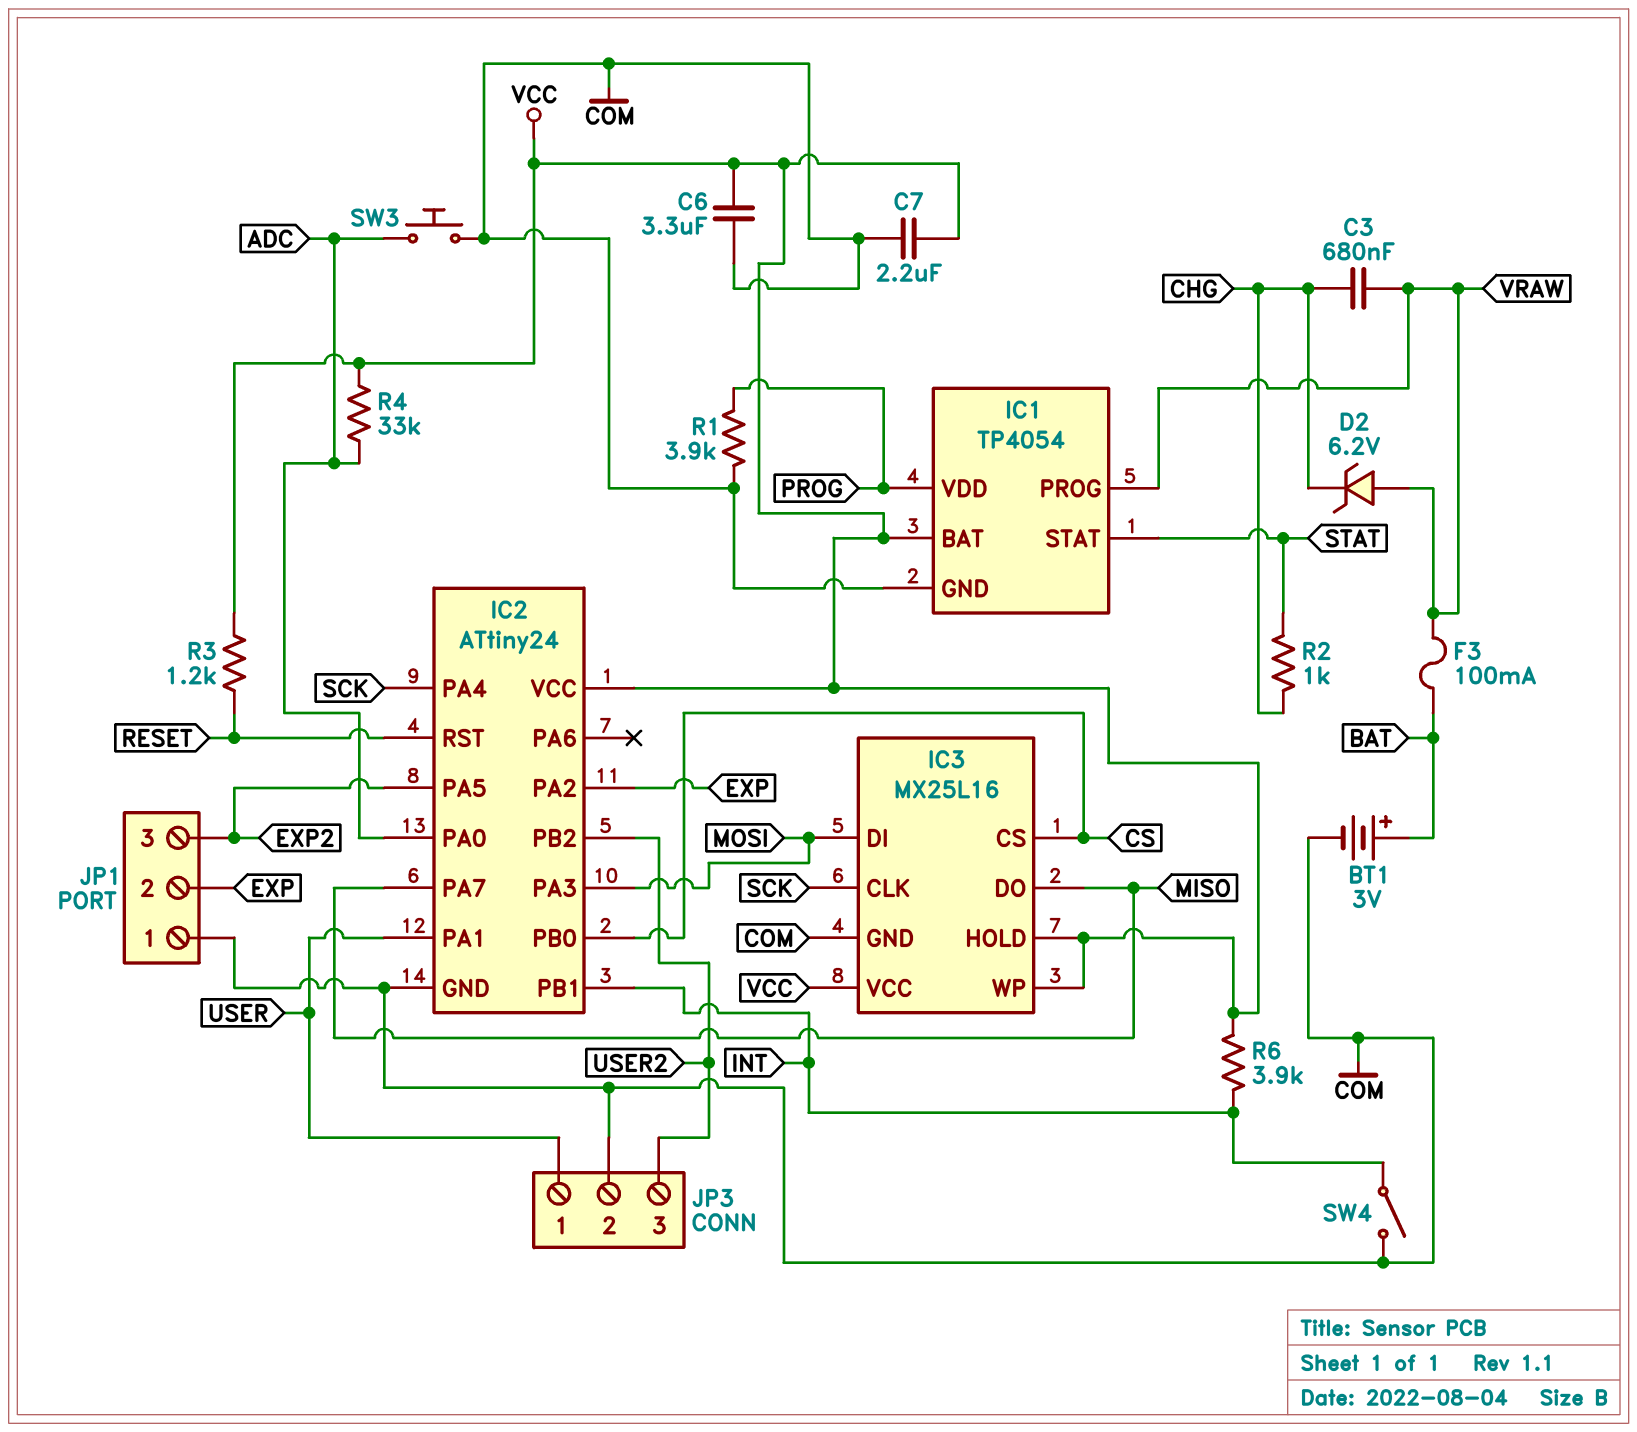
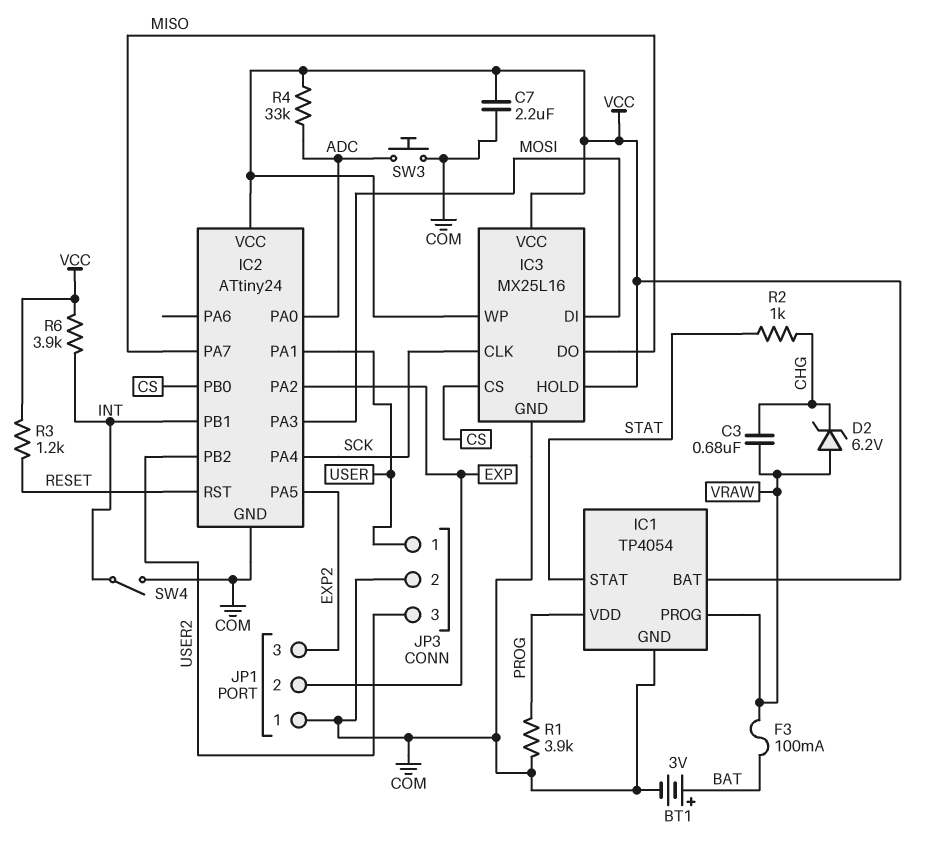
C6: 3.3uF (COM, VCC) -> none

